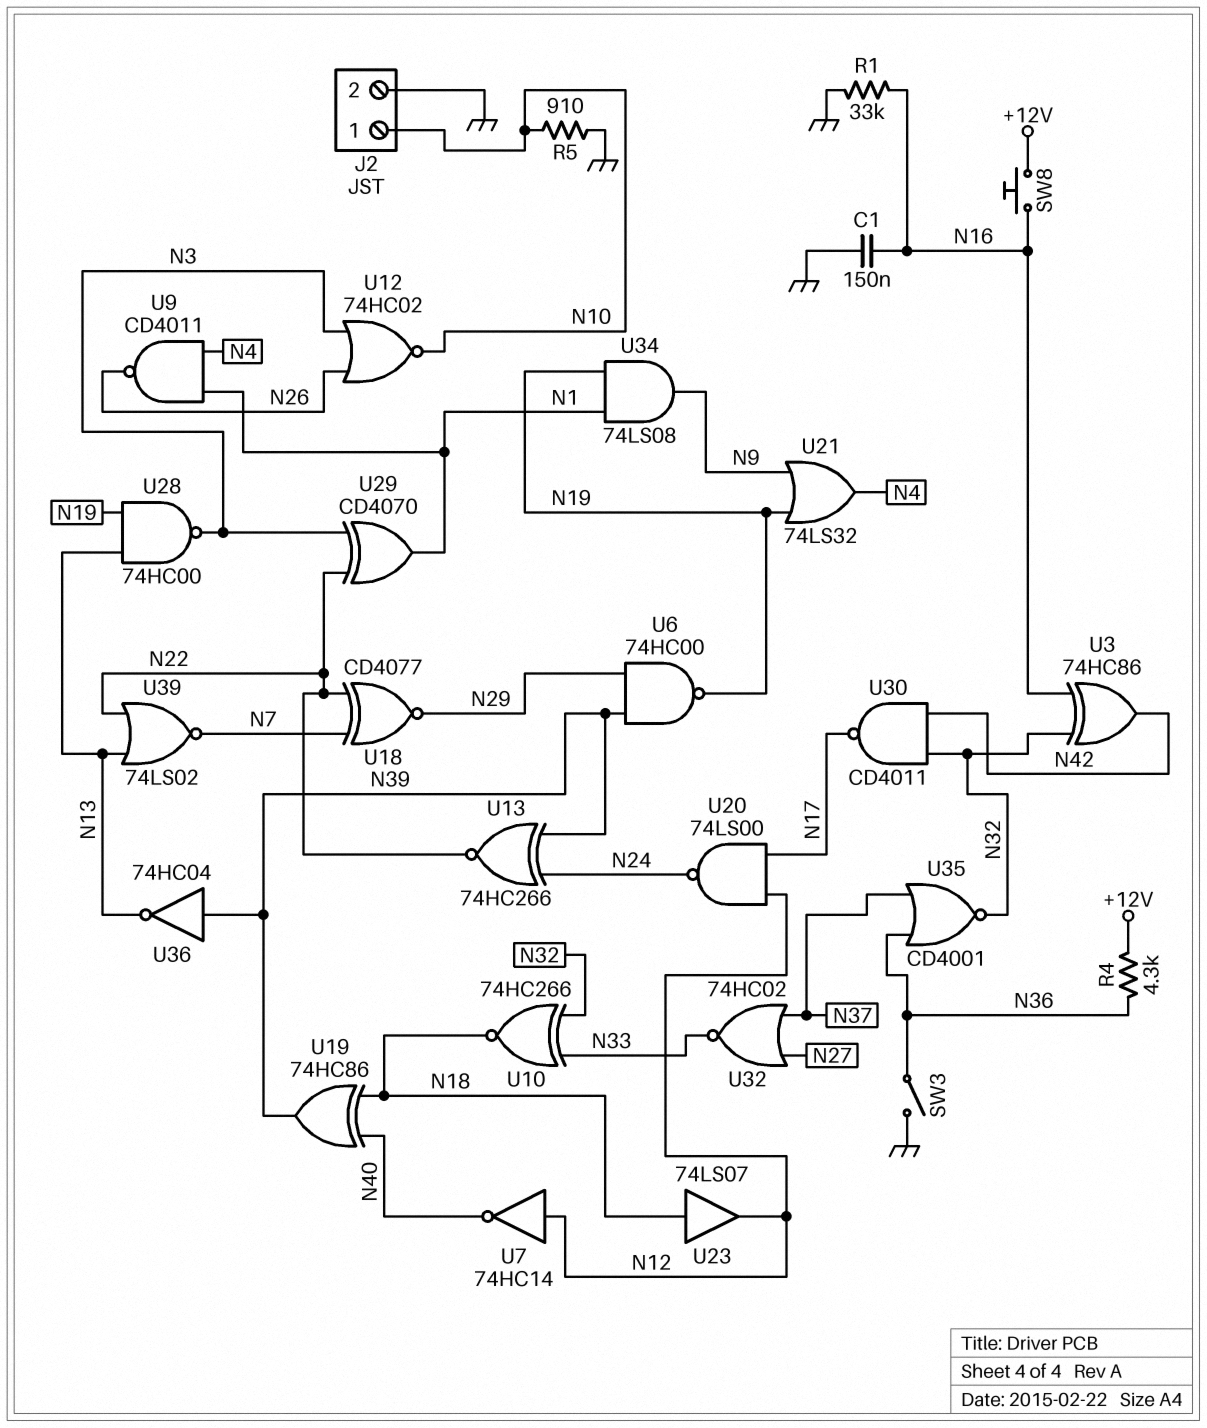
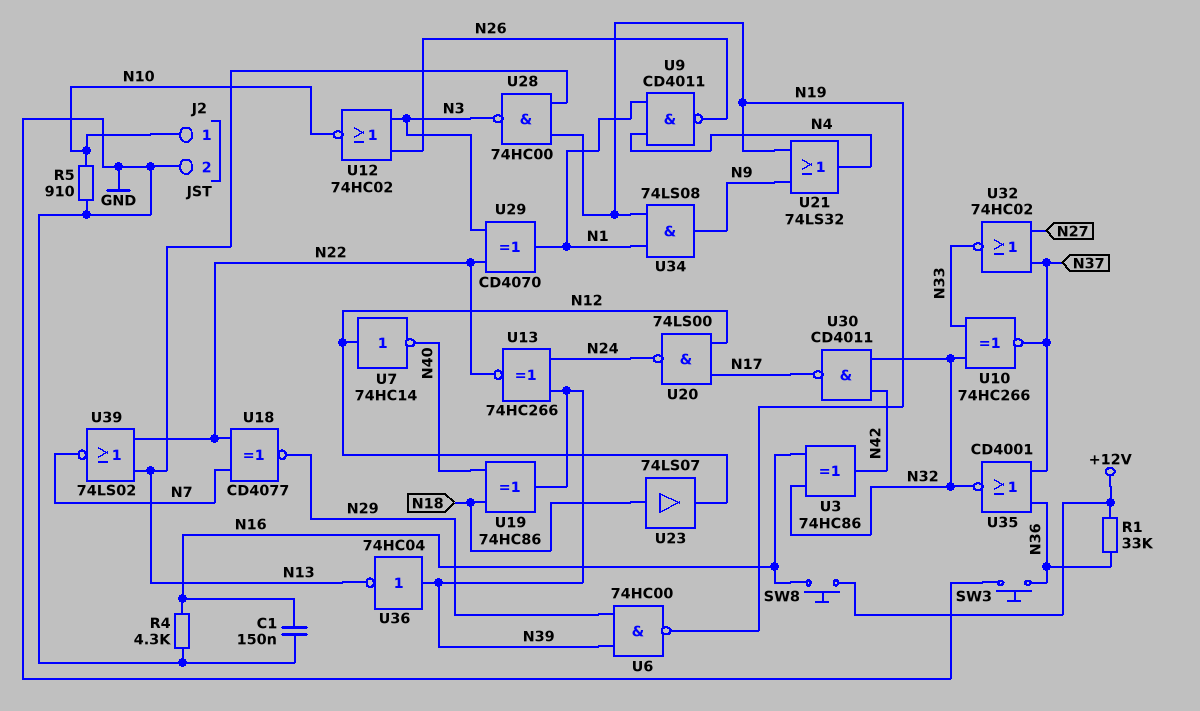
R1: 33k (GND, N16) -> 33k (+12V, N36)
R4: 4.3k (+12V, N36) -> 4.3k (GND, N16)
SW3: switch (GND, N36) -> button (GND, N36)
U10: XNOR 74HC266 (in N32, in N33, out N18) -> XNOR 74HC266 (in N32, in N33, out N37)

